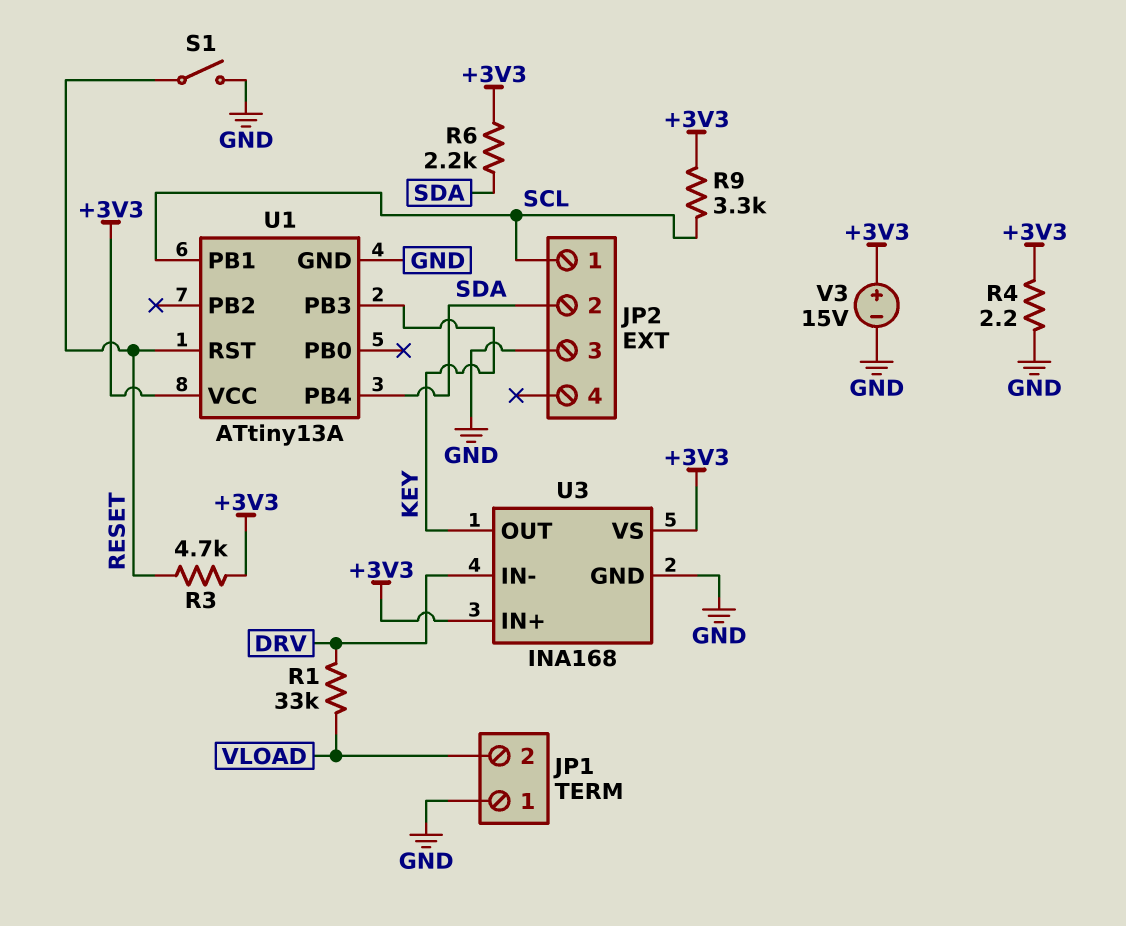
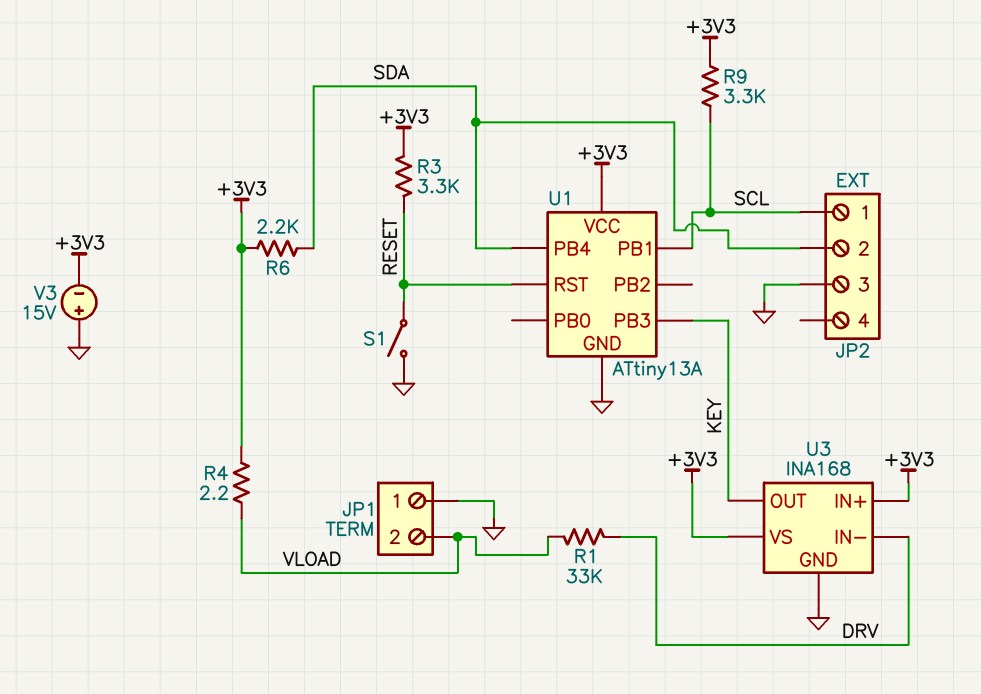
R3: 4.7k (+3V3, RESET) -> 3.3k (+3V3, RESET)
R4: 2.2 (+3V3, GND) -> 2.2 (+3V3, VLOAD)
V3: 15V (plus +3V3, minus GND) -> 15V (plus GND, minus +3V3)

